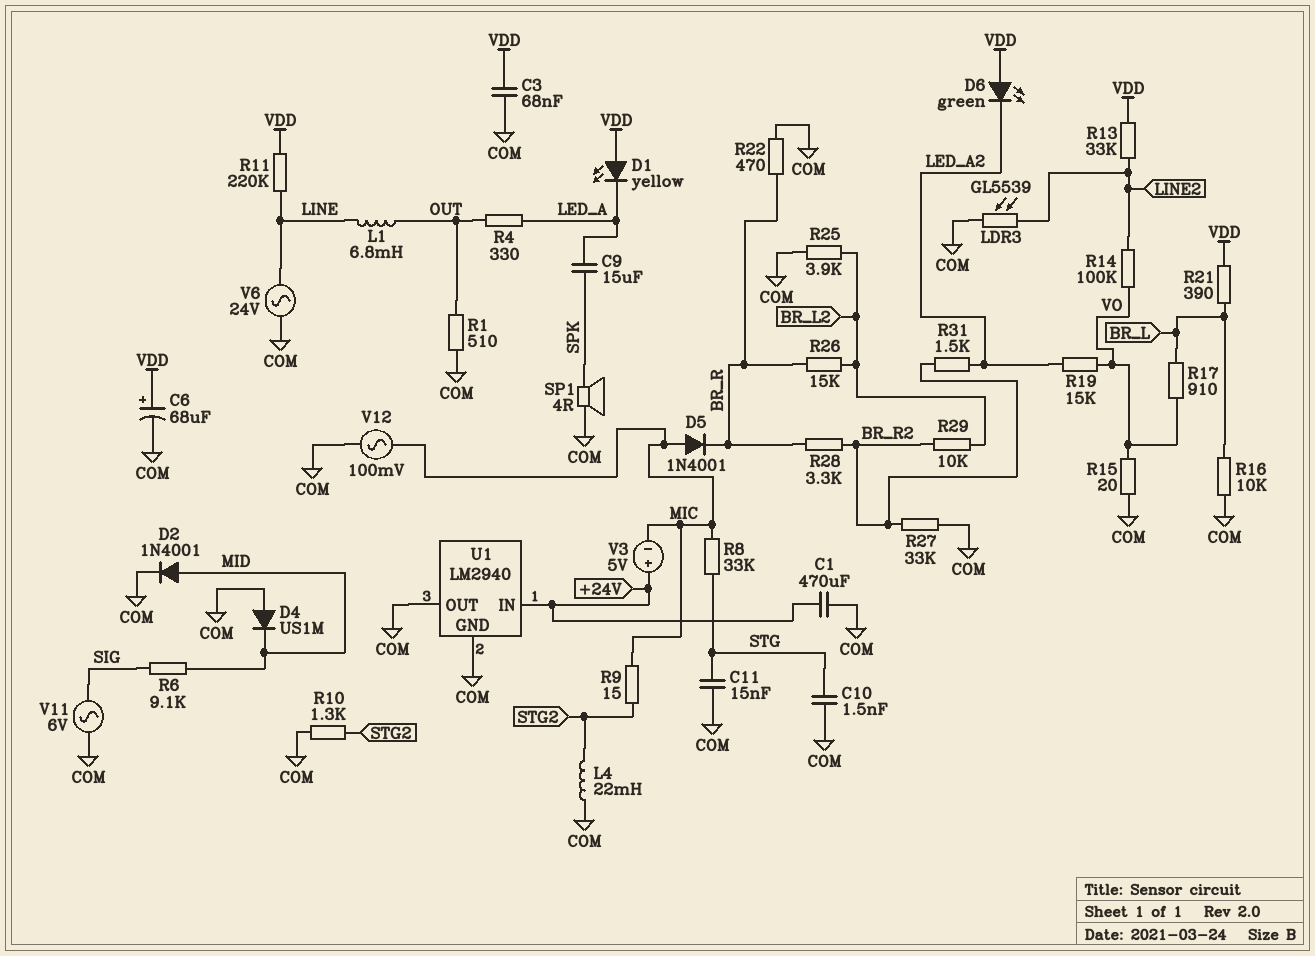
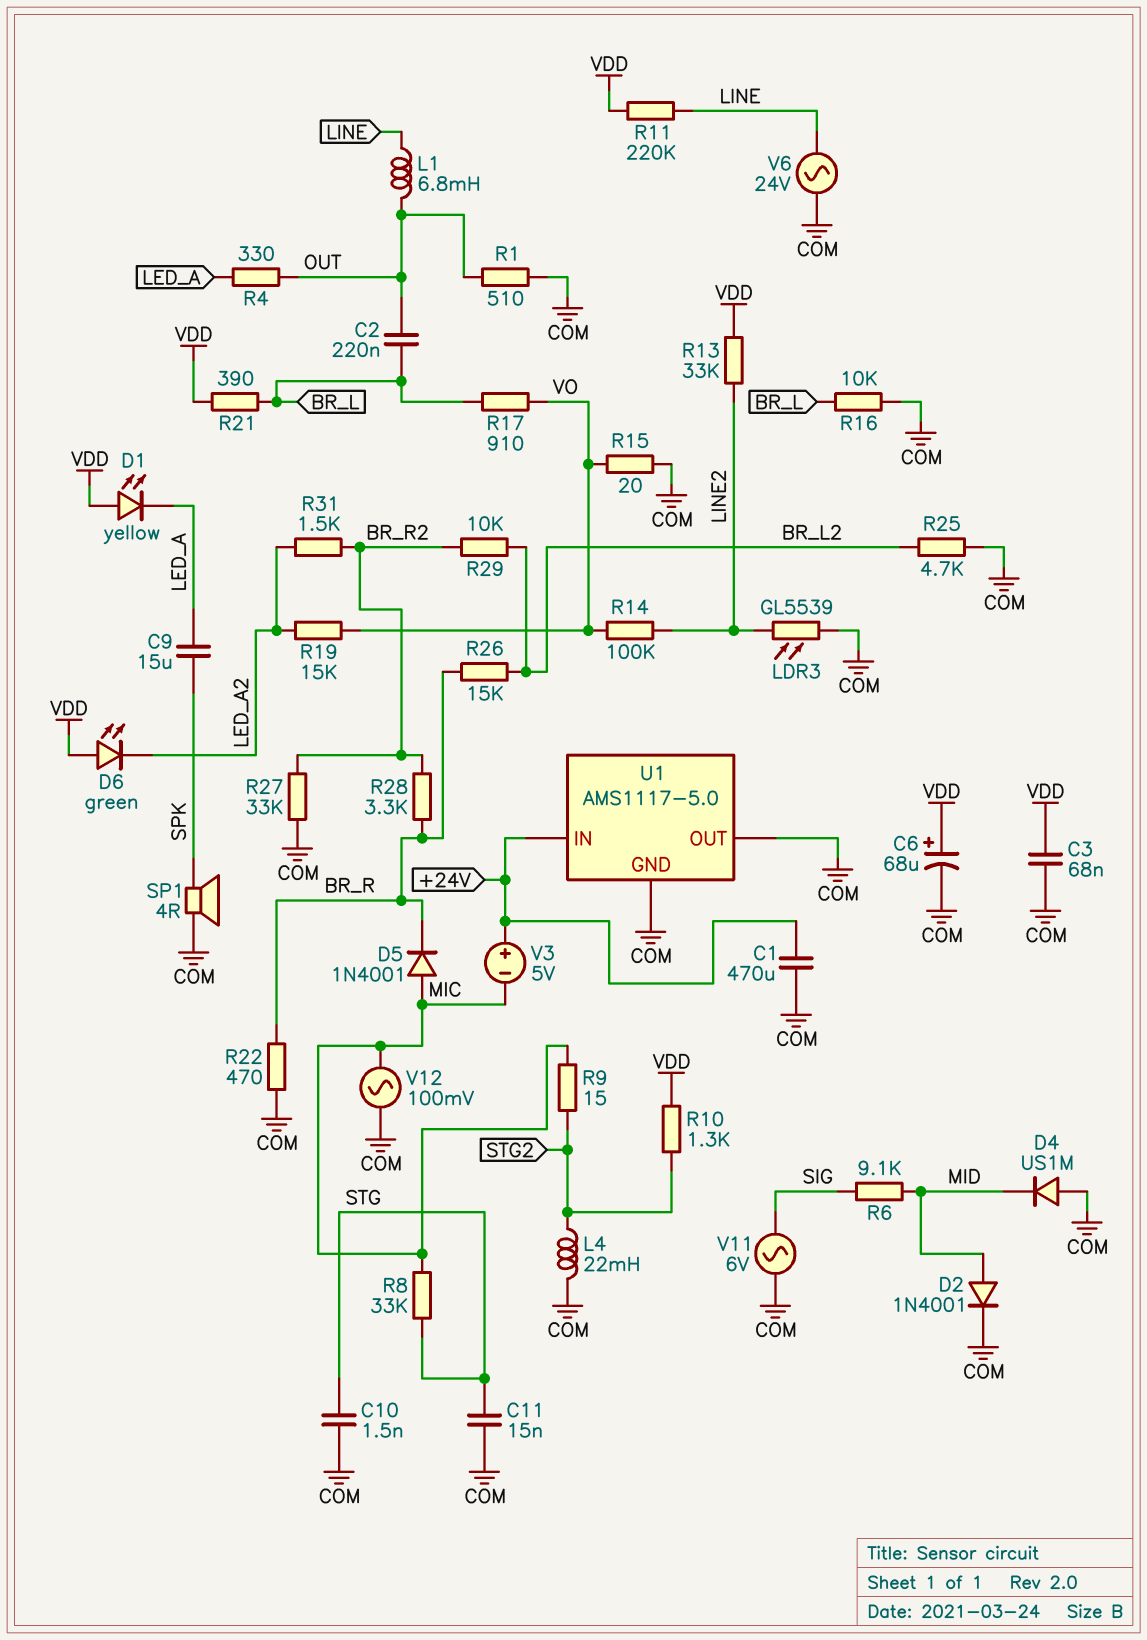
C2: none -> 220nF (BR_L, OUT)
R10: 1.3k (COM, STG2) -> 1.3k (STG2, VDD)
R25: 3.9k (BR_L2, COM) -> 4.7k (BR_L2, COM)
U1: LM2940 -> AMS1117-5.0

